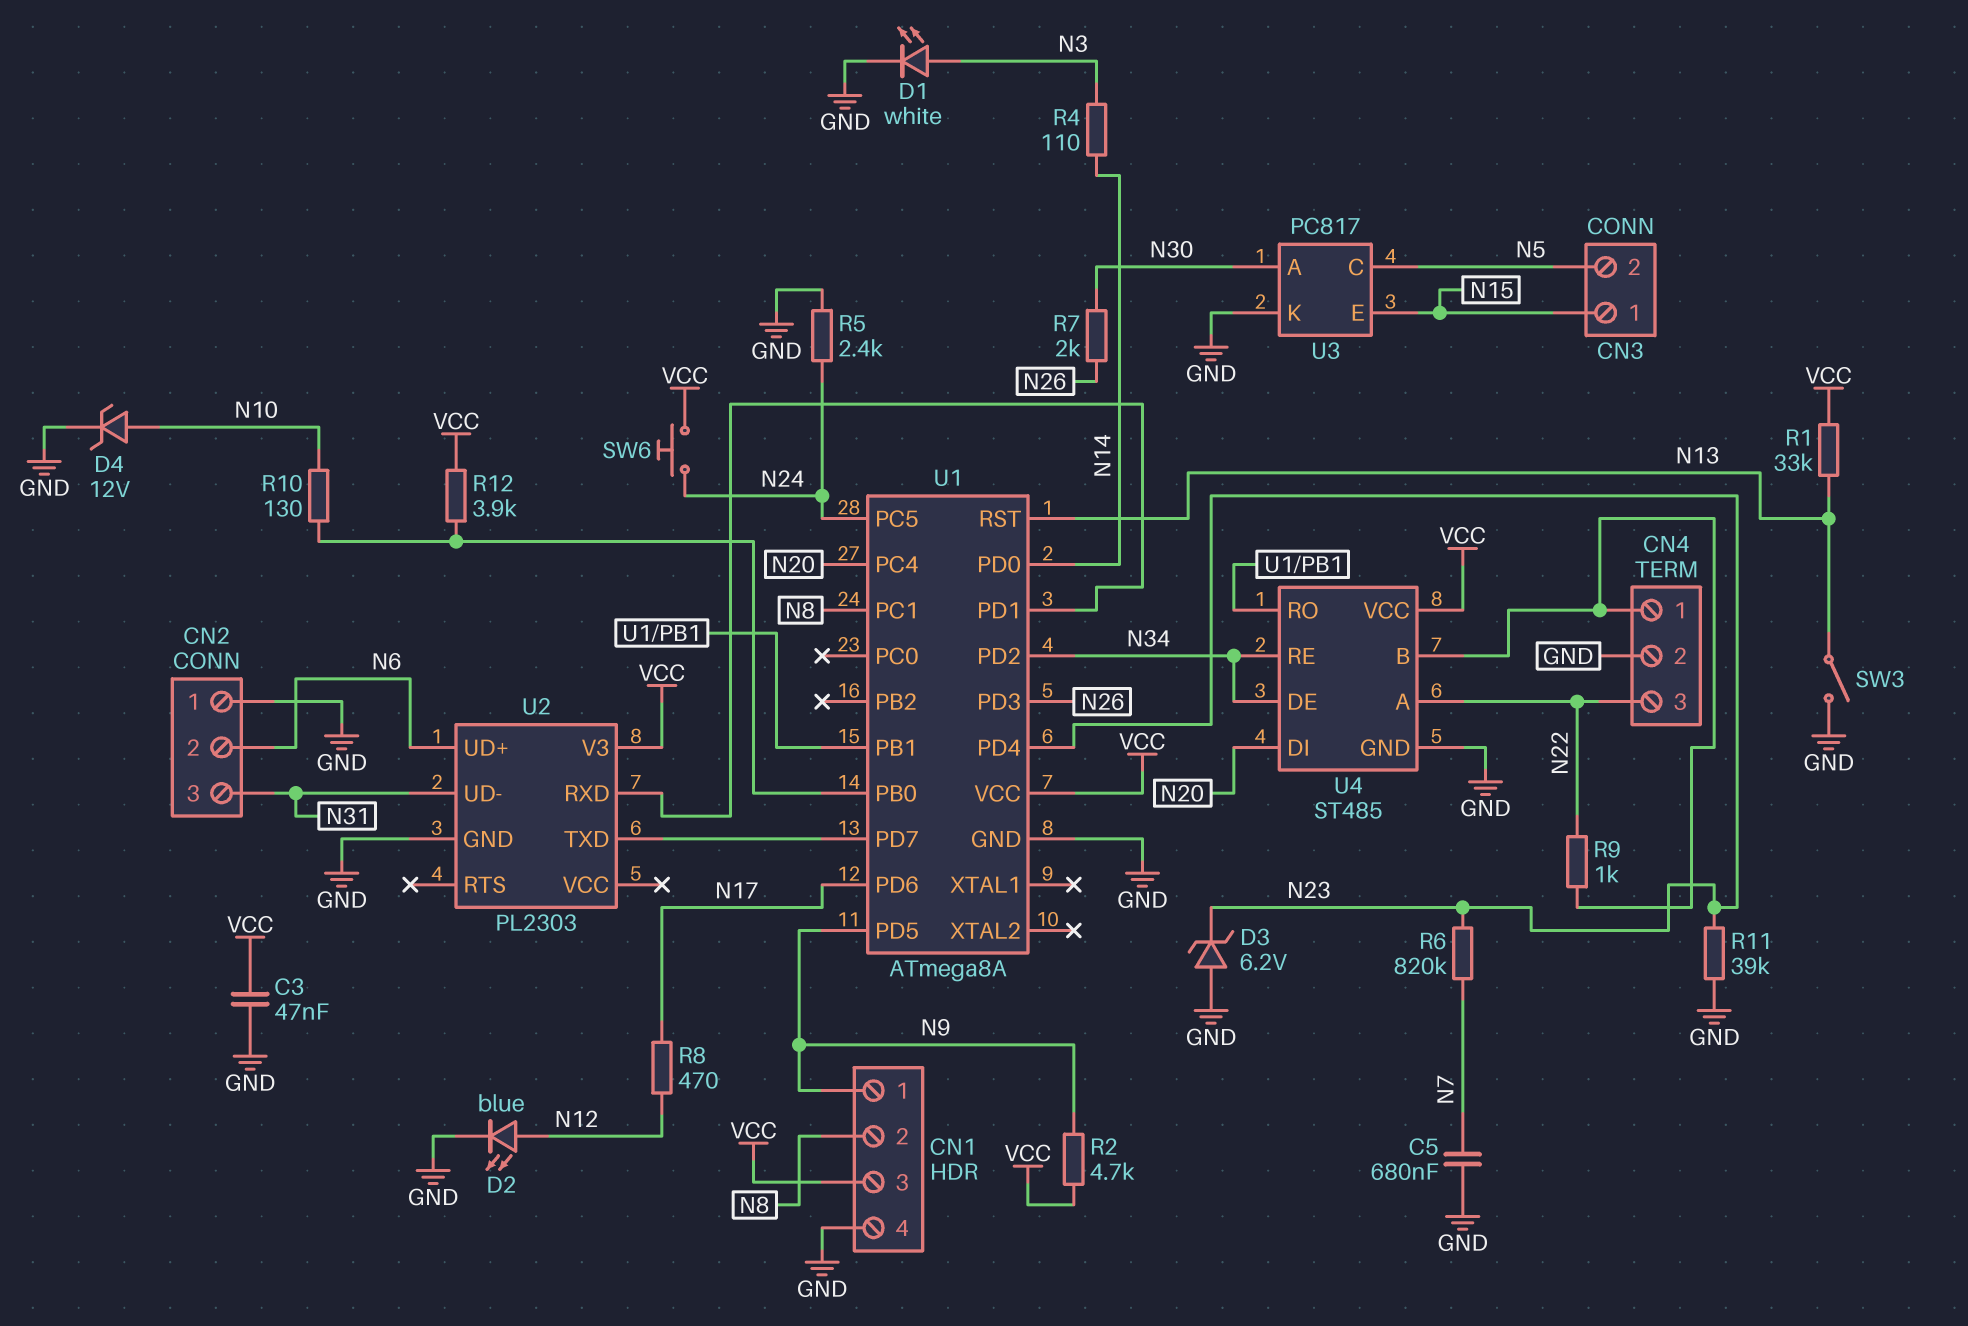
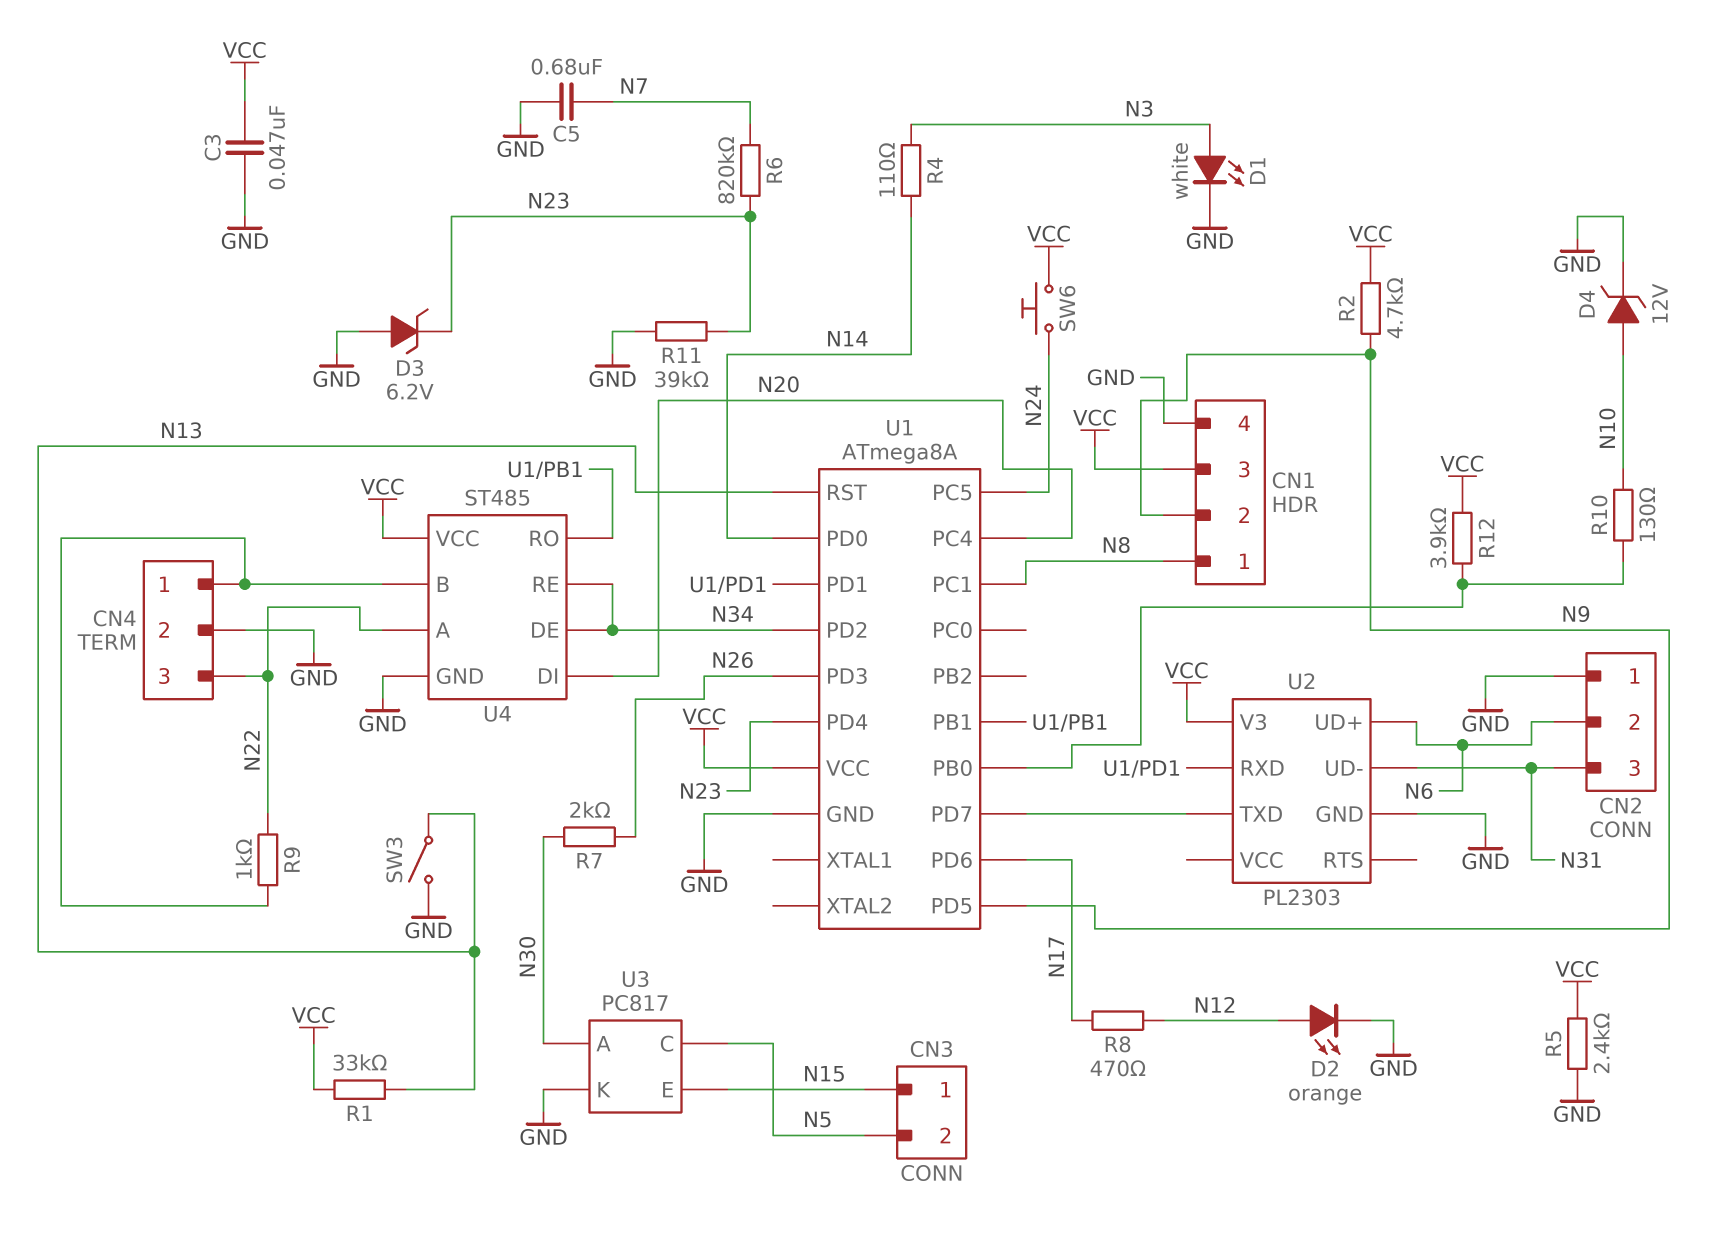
CN1 pin 1: N9 -> N8
CN1 pin 2: N8 -> N9
D2: LED blue (A N12, K GND) -> LED orange (A N12, K GND)
R5: 2.4k (GND, N24) -> 2.4k (GND, VCC)

